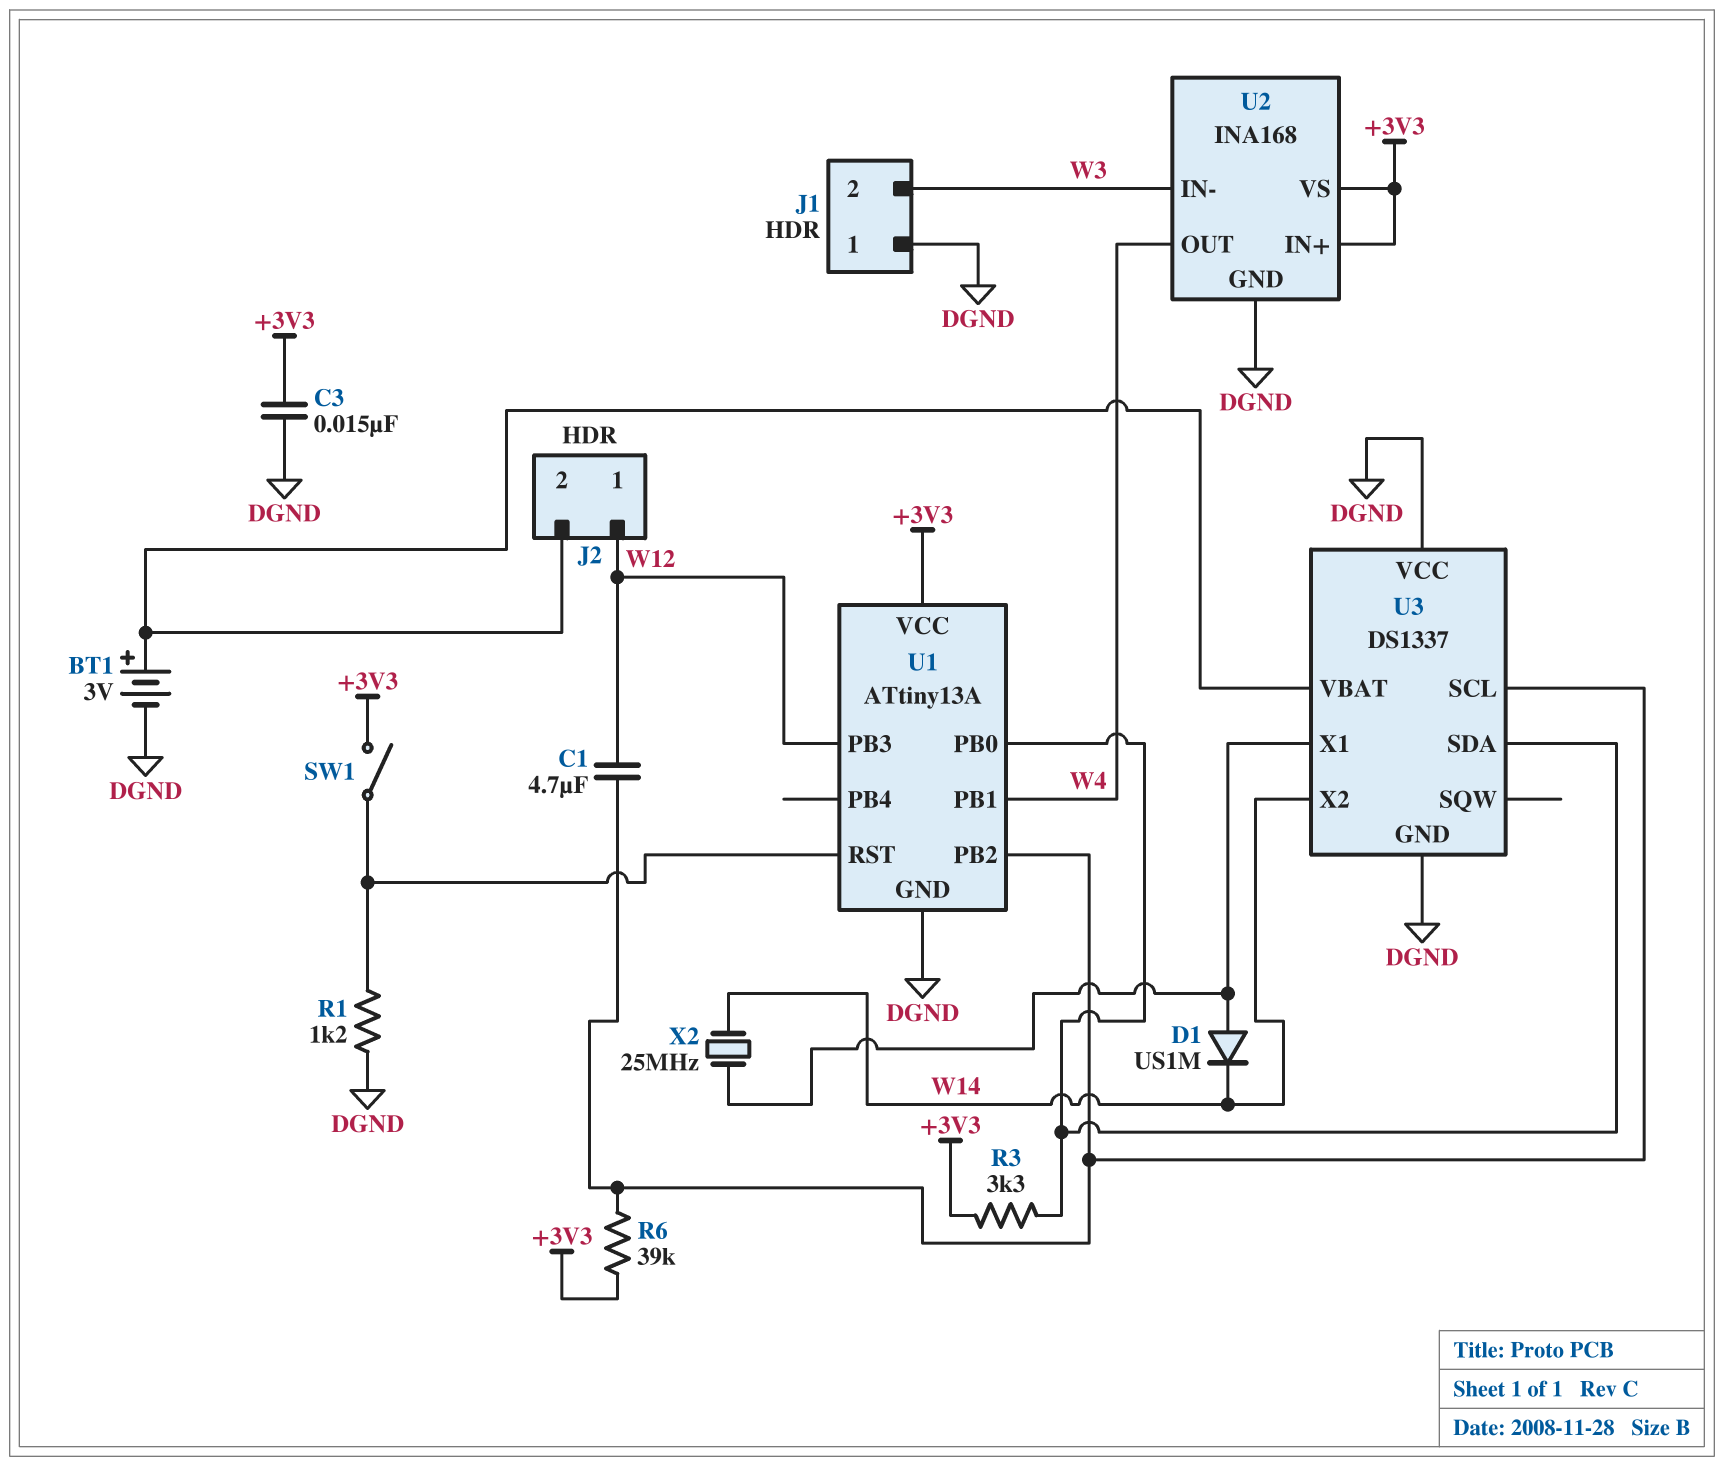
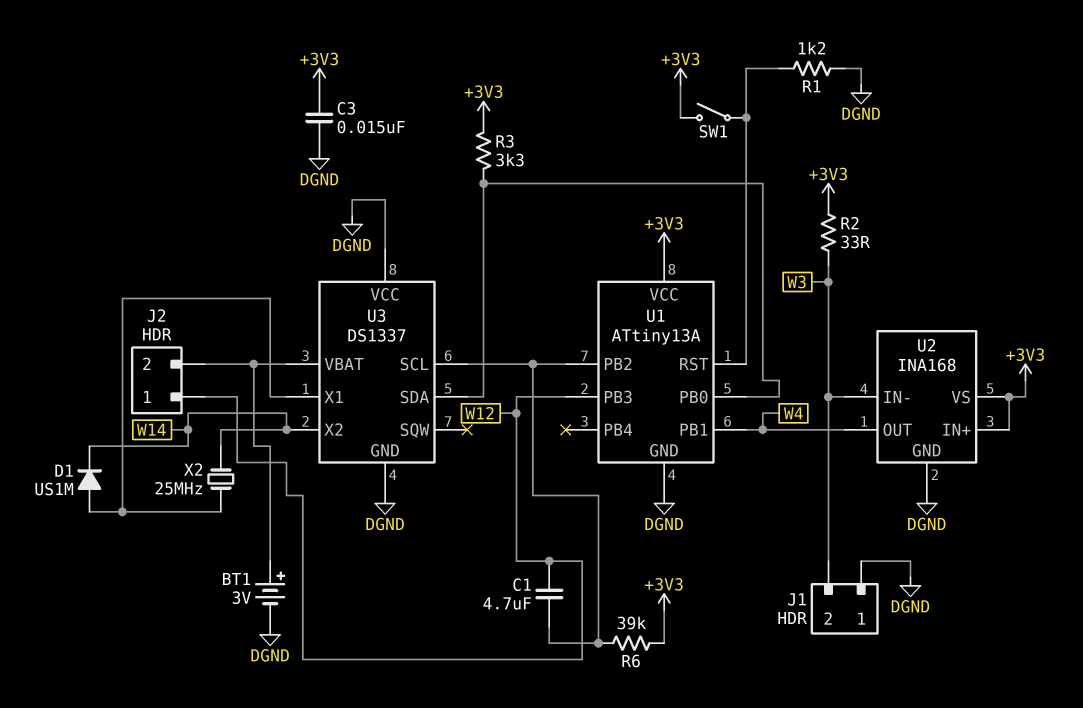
R2: none -> 33 (+3V3, W3)

